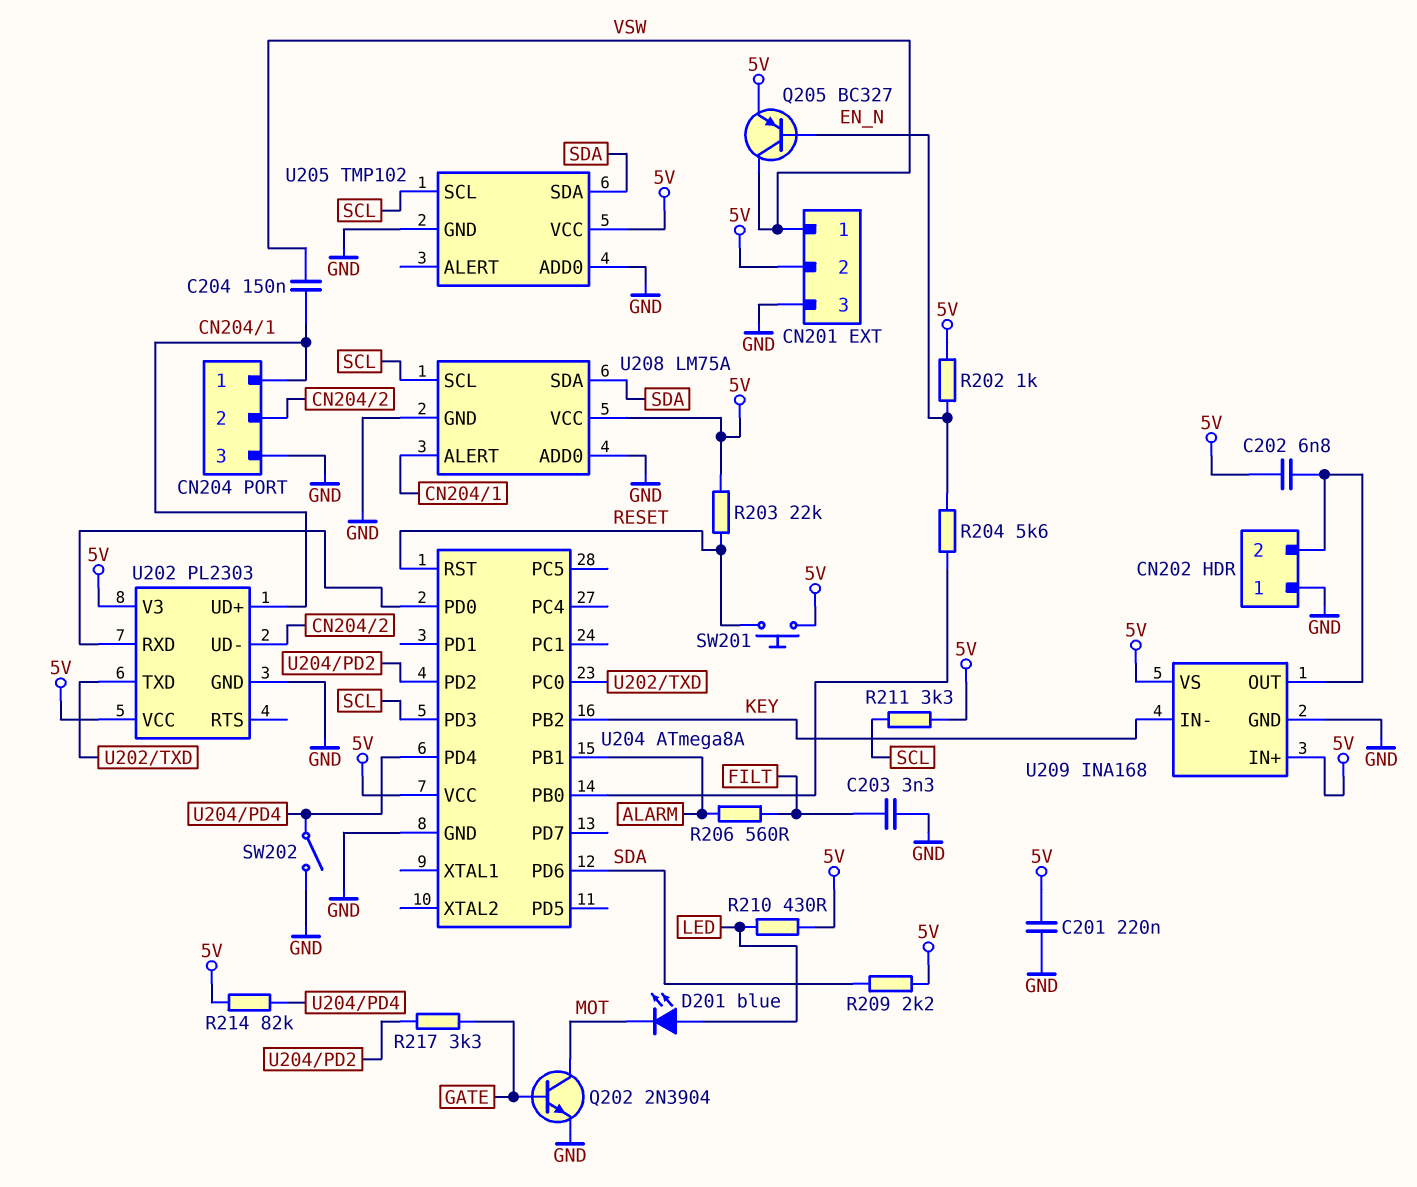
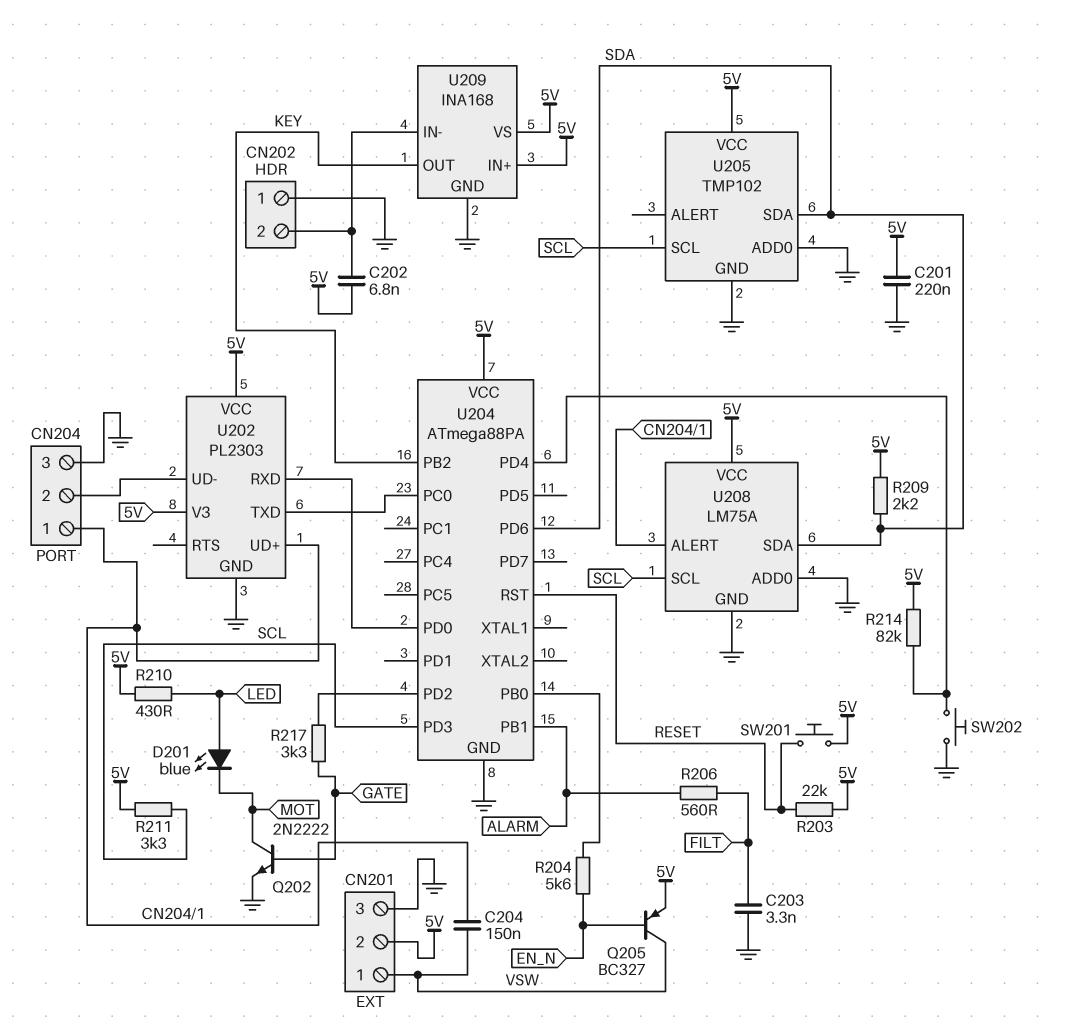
Q202: NPN 2N3904 (B GATE, C MOT, E GND) -> NPN 2N2222 (B GATE, C MOT, E GND)
R202: 1k (5V, EN_N) -> none
SW202: switch (GND, U204/PD4) -> button (GND, U204/PD4)
U204: ATmega8A -> ATmega88PA
U209 pin IN-: KEY -> CN202/2
U209 pin OUT: CN202/2 -> KEY

